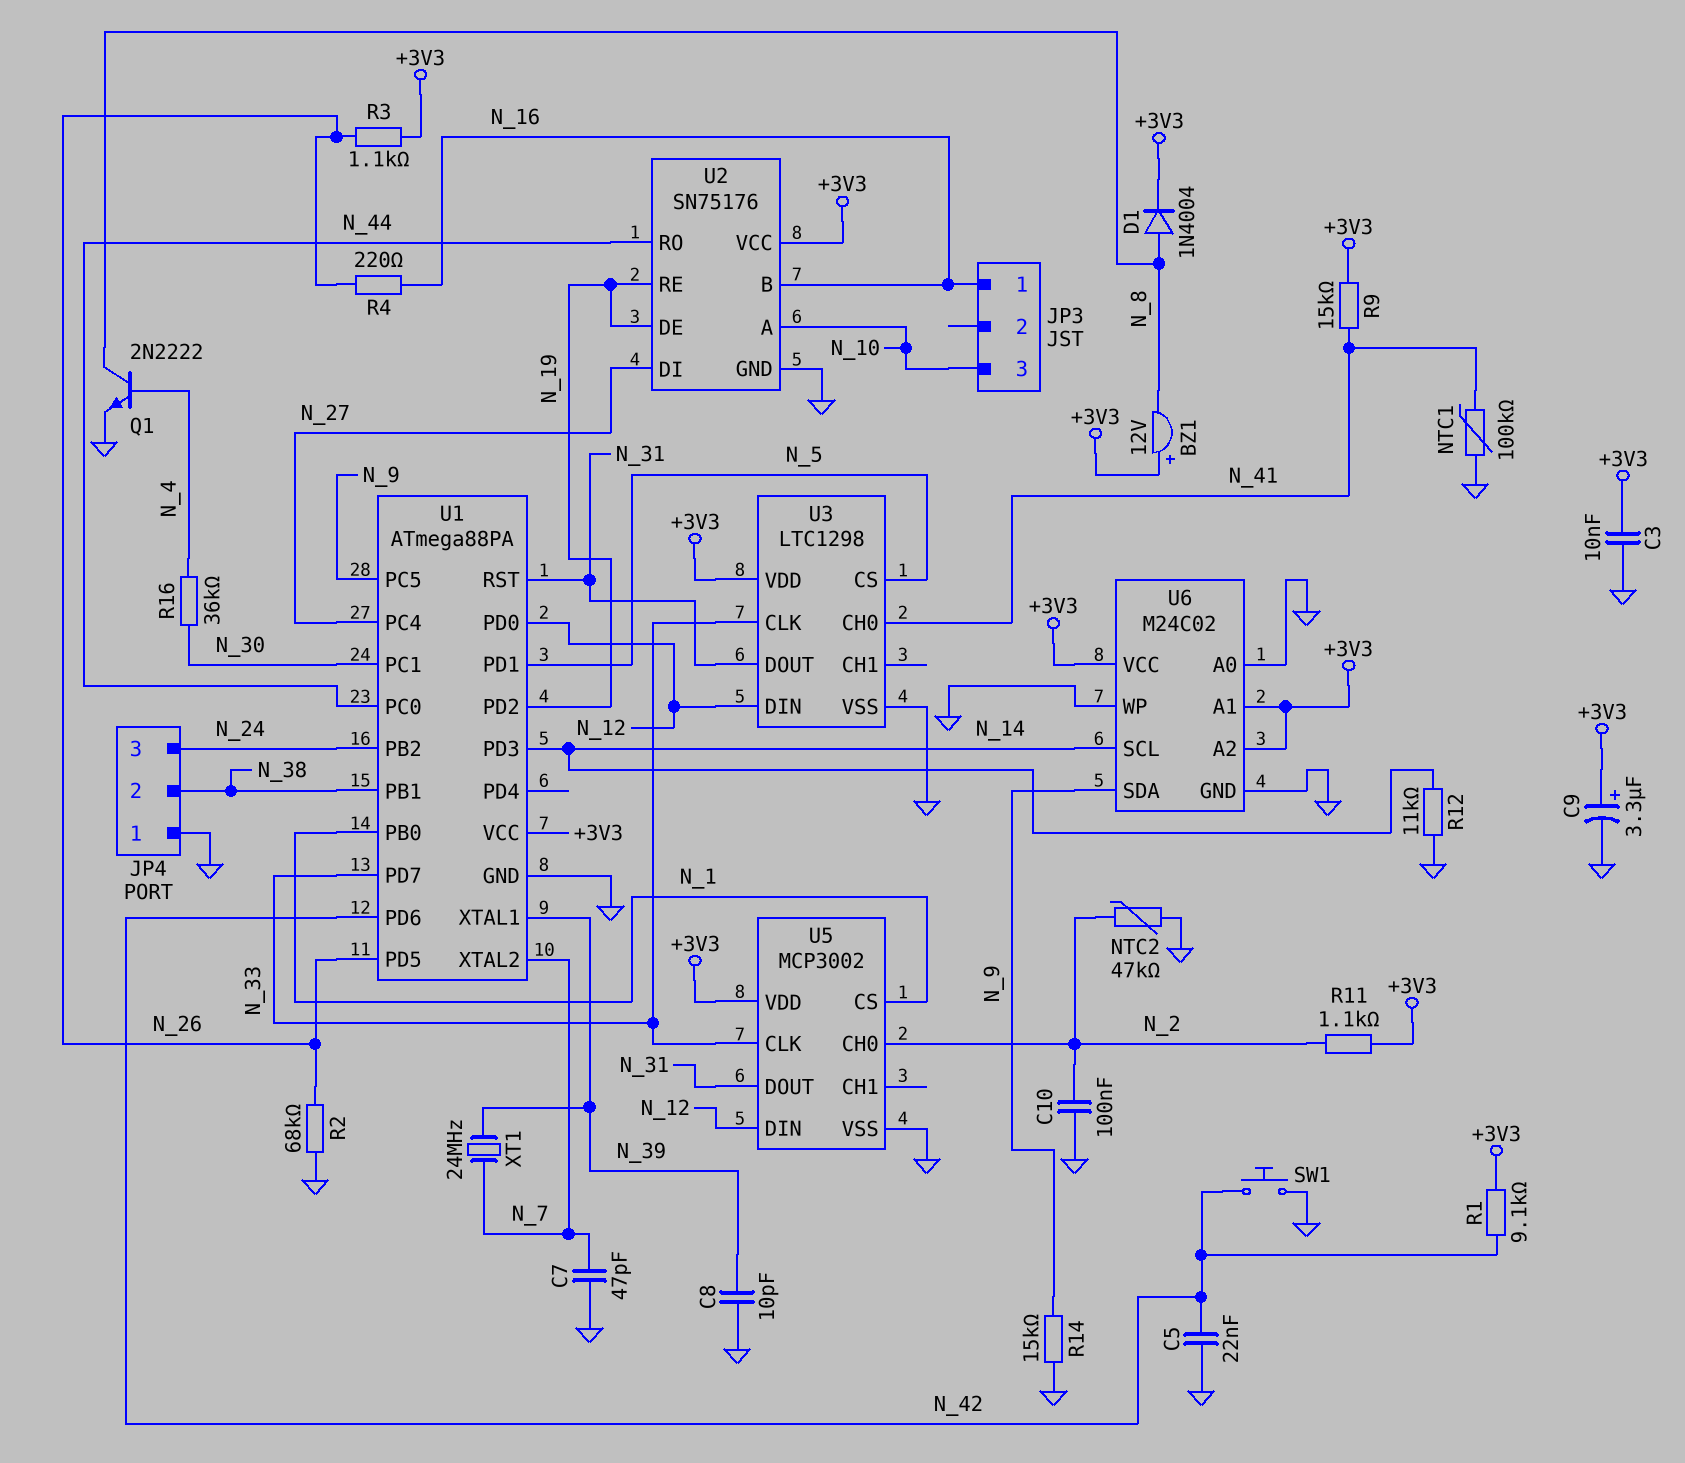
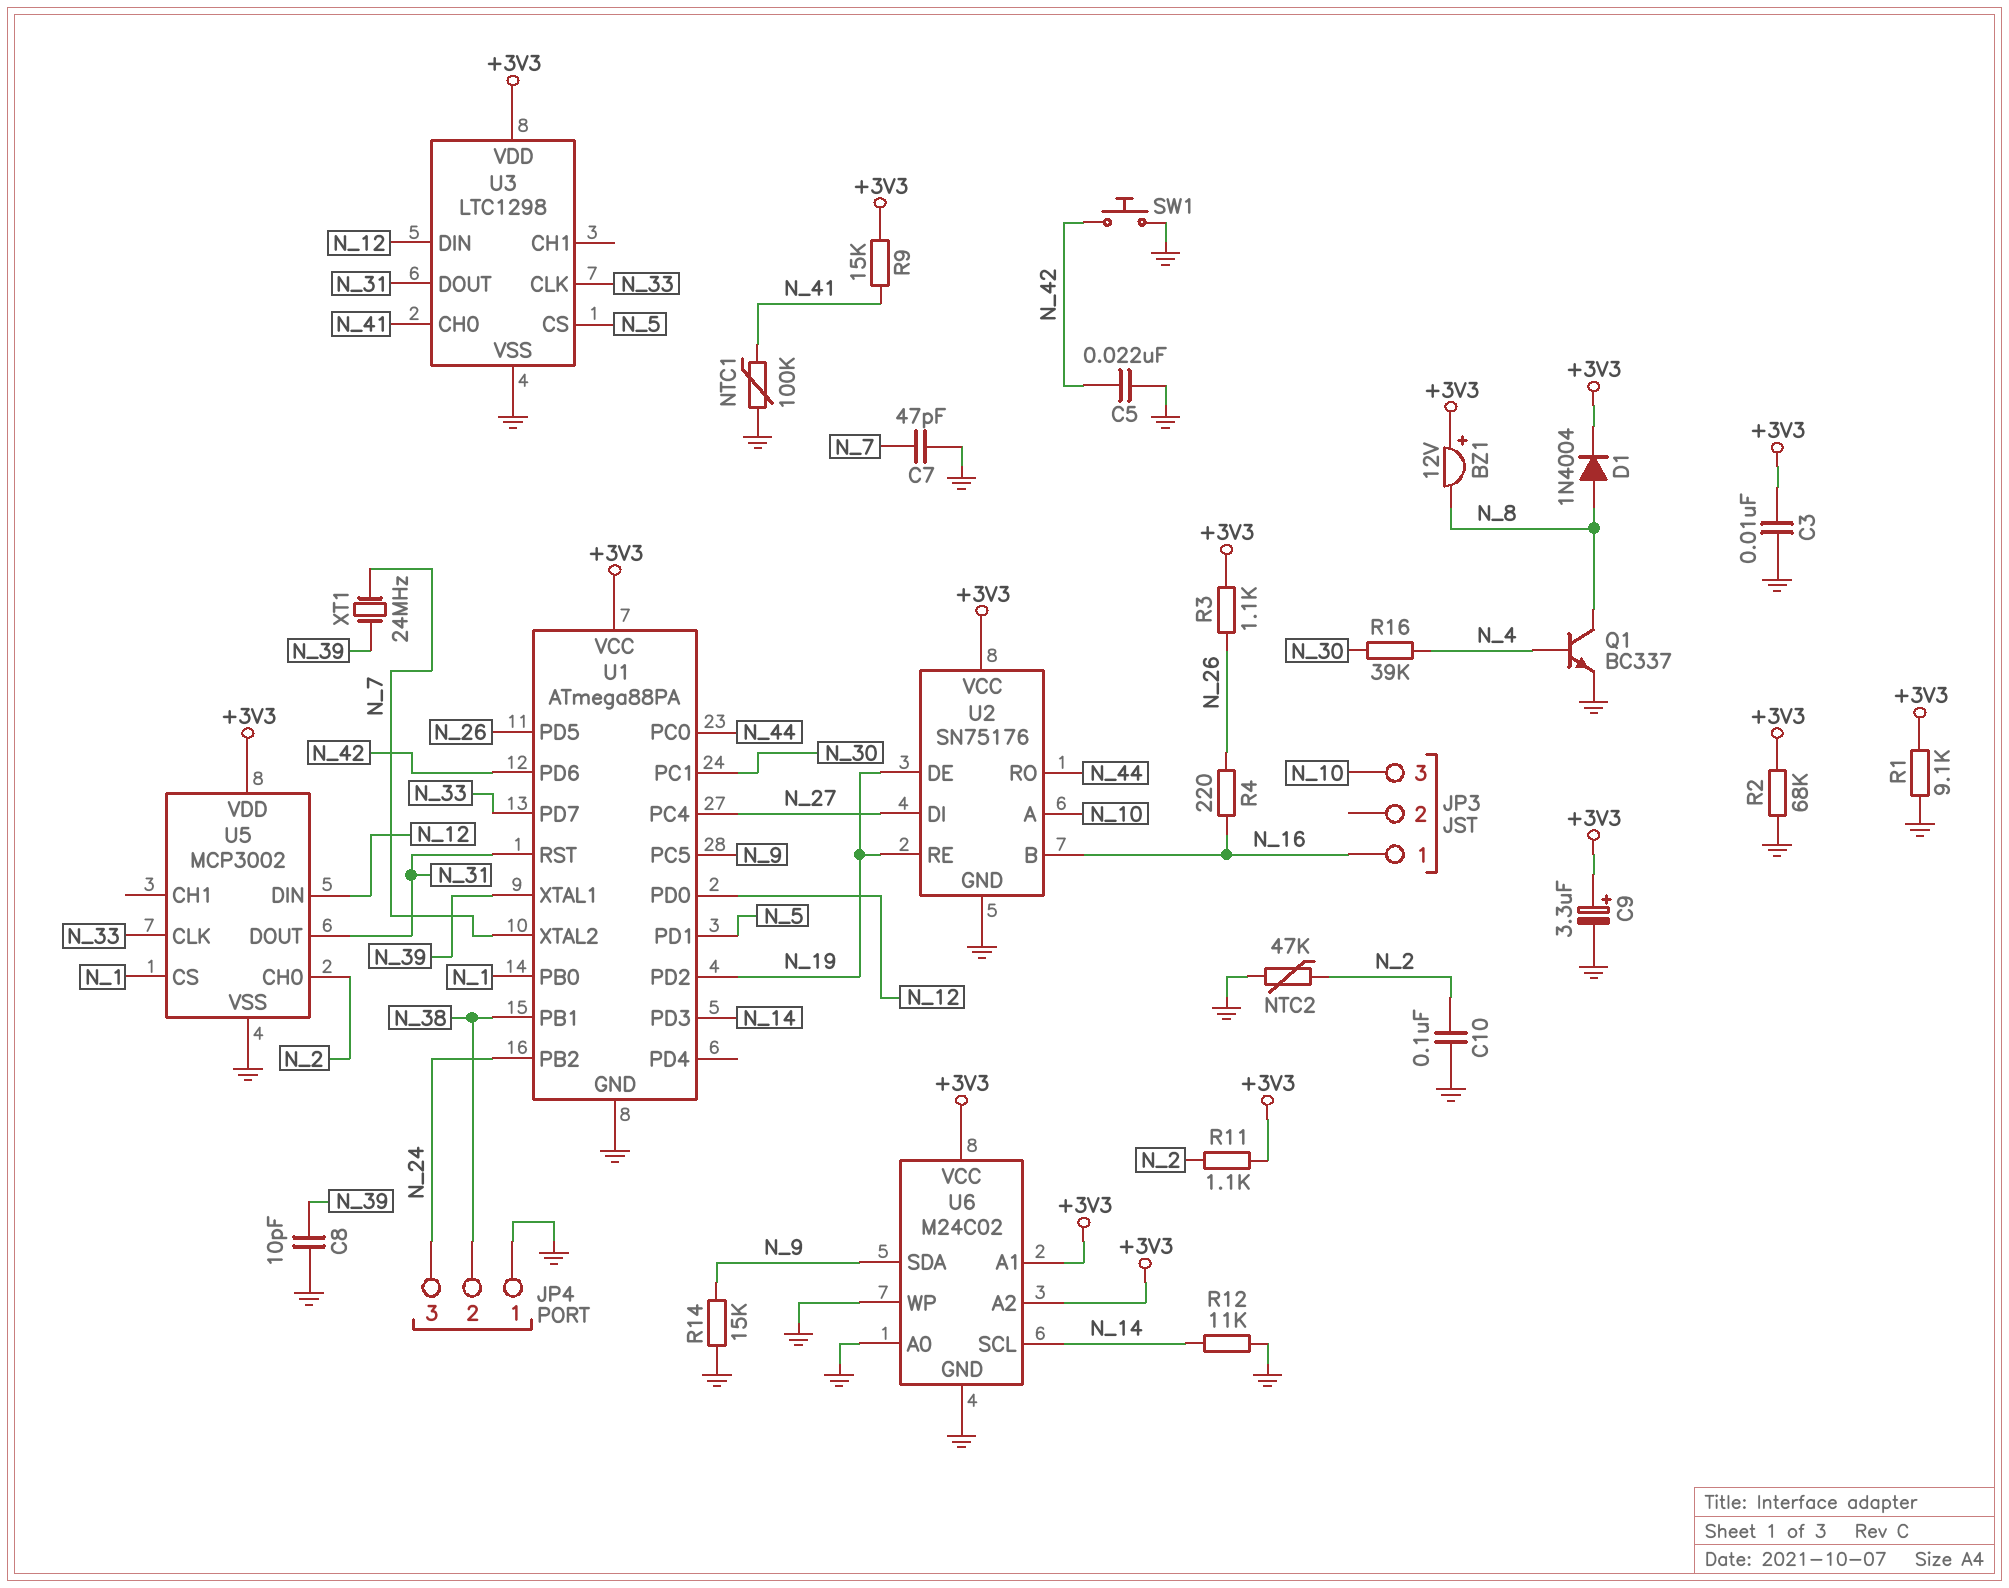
Q1: NPN 2N2222 (B N_4, C N_8, E GND) -> NPN BC337 (B N_4, C N_8, E GND)
R1: 9.1k (+3V3, N_42) -> 9.1k (+3V3, GND)
R2: 68k (GND, N_26) -> 68k (+3V3, GND)
R16: 36k (N_4, N_30) -> 39k (N_4, N_30)

